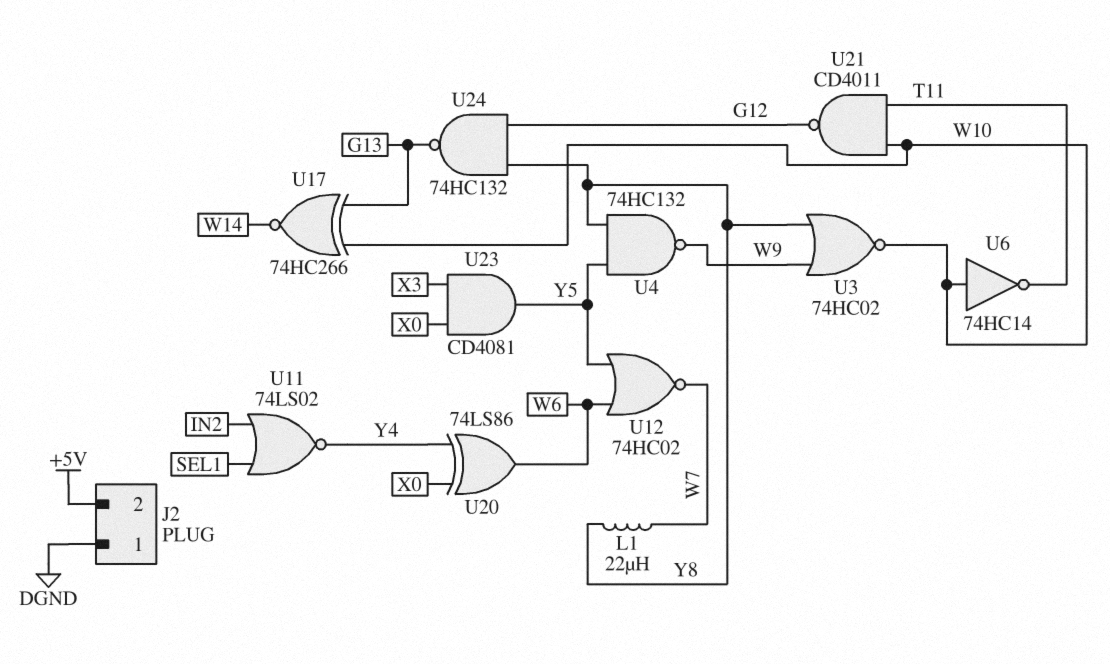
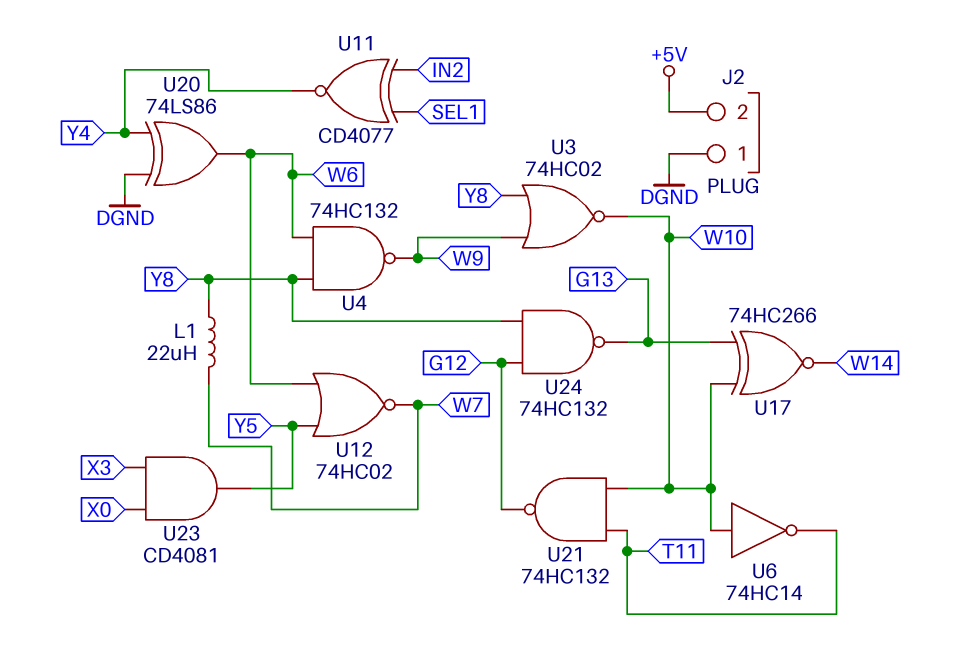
U4: NAND 74HC132 (in Y5, in Y8, out W9) -> NAND 74HC132 (in W6, in Y8, out W9)
U11: NOR 74LS02 (in IN2, in SEL1, out Y4) -> XNOR CD4077 (in IN2, in SEL1, out Y4)
U20: XOR 74LS86 (in X0, in Y4, out W6) -> XOR 74LS86 (in DGND, in Y4, out W6)
U21: NAND CD4011 (in T11, in W10, out G12) -> NAND 74HC132 (in T11, in W10, out G12)

